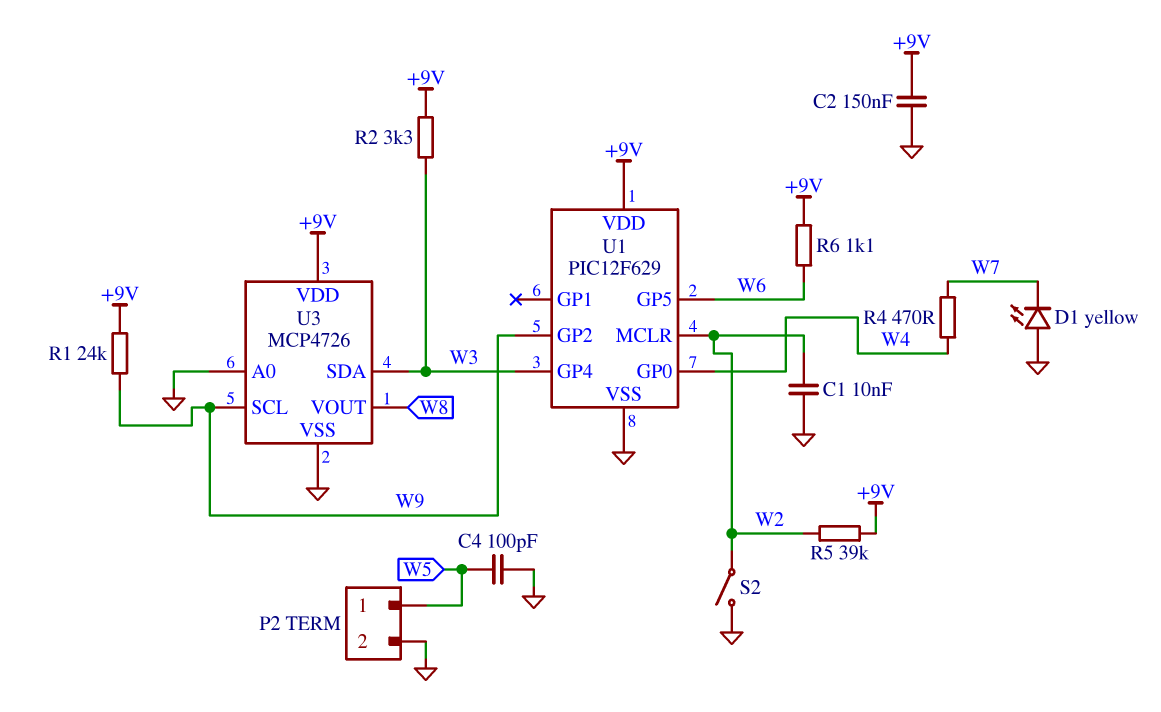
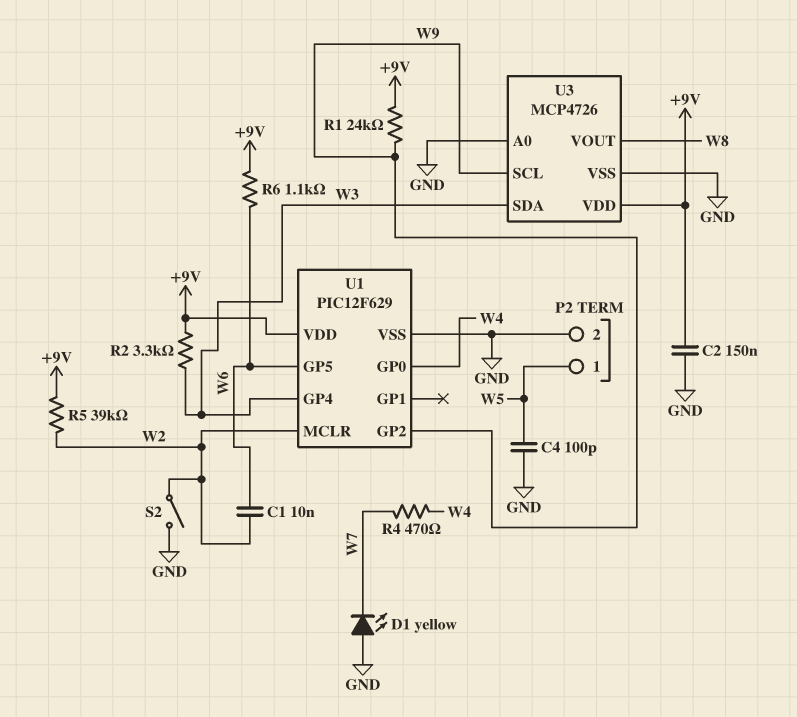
C1: 10nF (GND, W2) -> 10nF (W2, W6)

